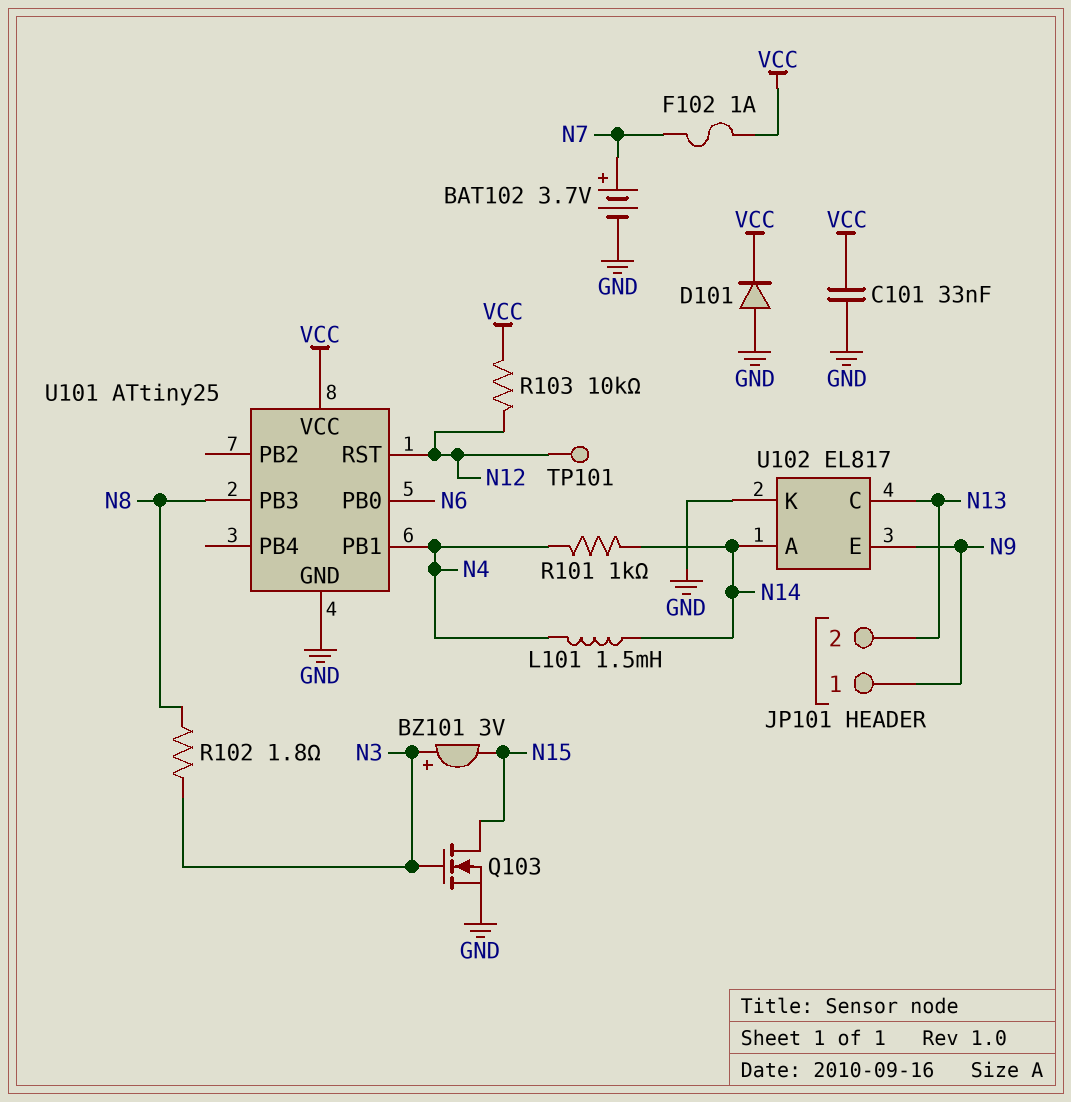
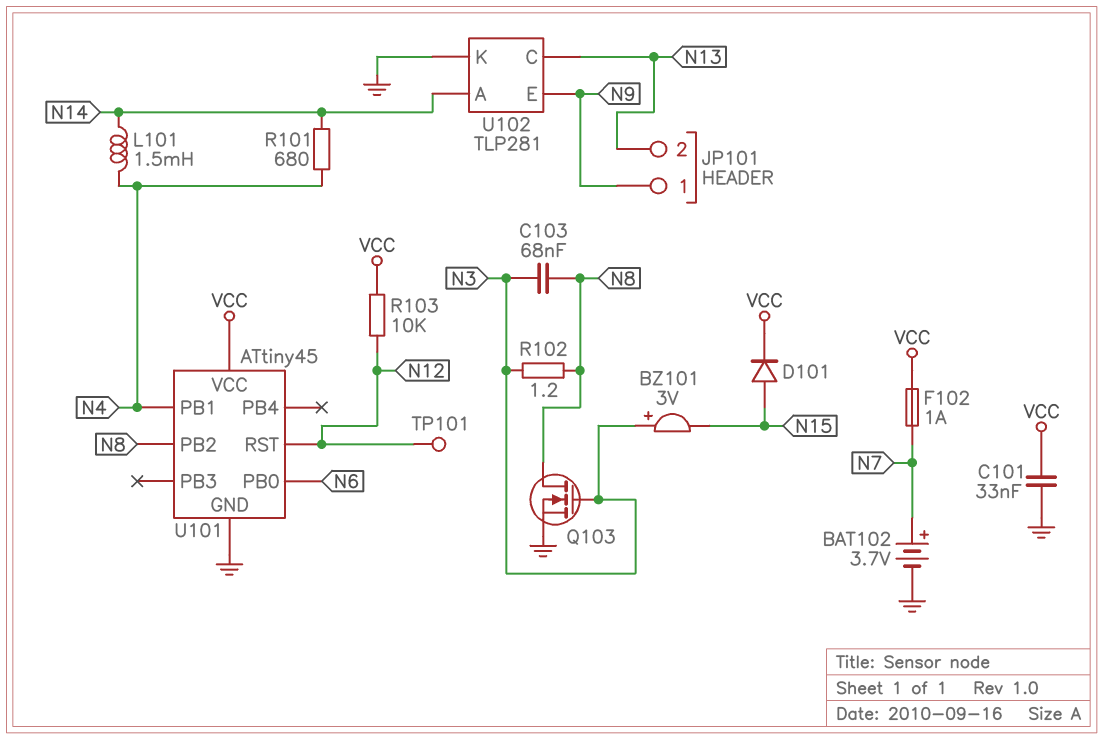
C103: none -> 68nF (N3, N8)
D101: diode (A GND, K VCC) -> diode (A N15, K VCC)
Q103: NMOS (G N3, D N15, S GND) -> NMOS (G N3, D N8, S GND)
R101: 1k (N4, N14) -> 680 (N4, N14)
R102: 1.8 (N3, N8) -> 1.2 (N3, N8)
U101: ATtiny25 -> ATtiny45
U101 pin PB2: none -> N8
U101 pin PB3: N8 -> none
U102: EL817 -> TLP281

